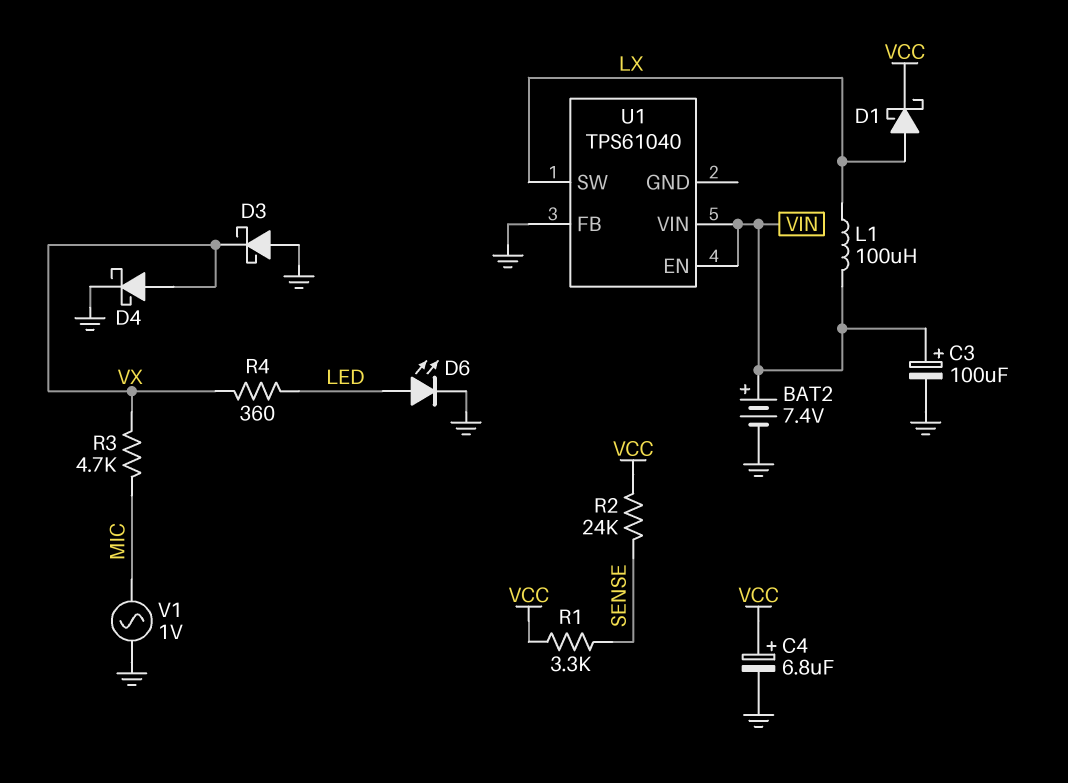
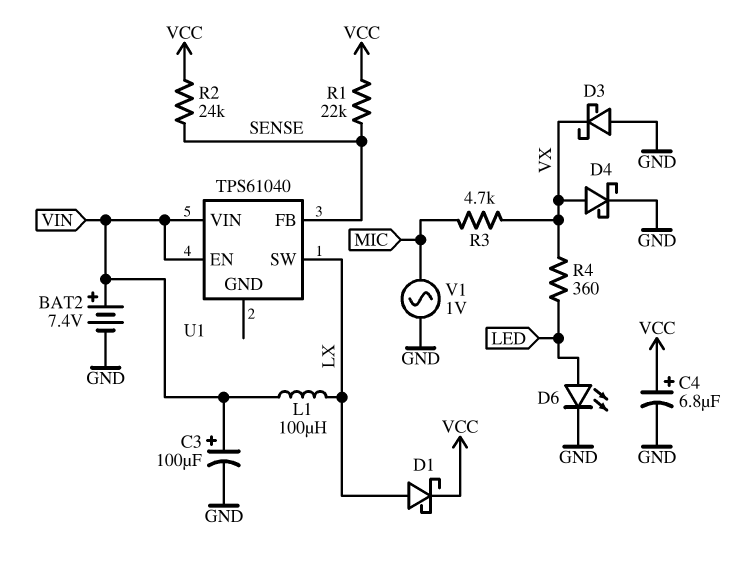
R1: 3.3k (SENSE, VCC) -> 22k (SENSE, VCC)
U1 pin FB: GND -> SENSE

